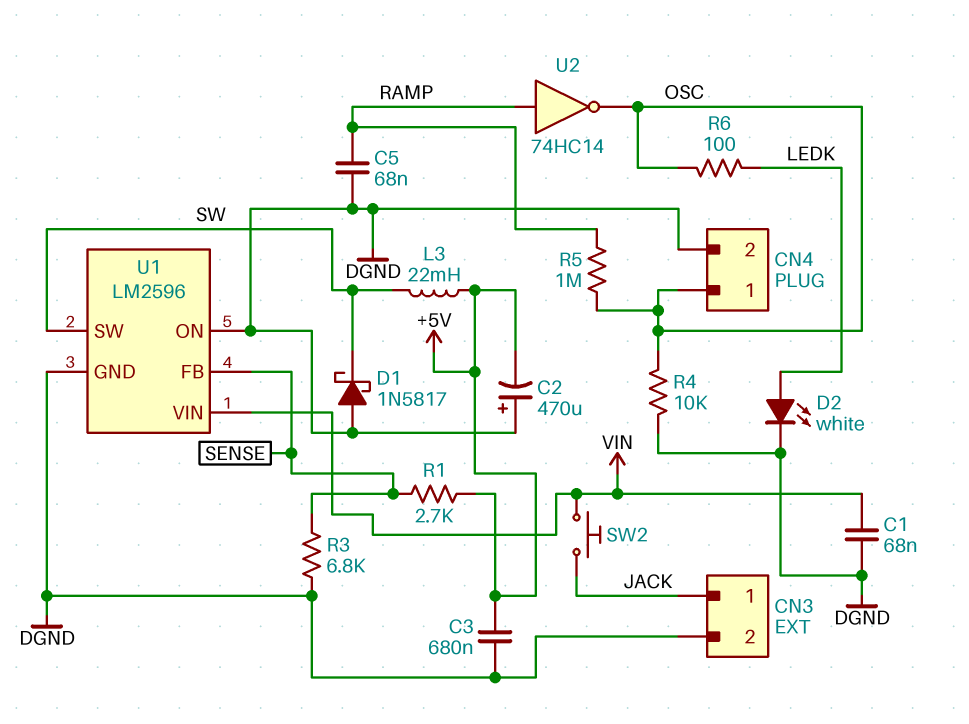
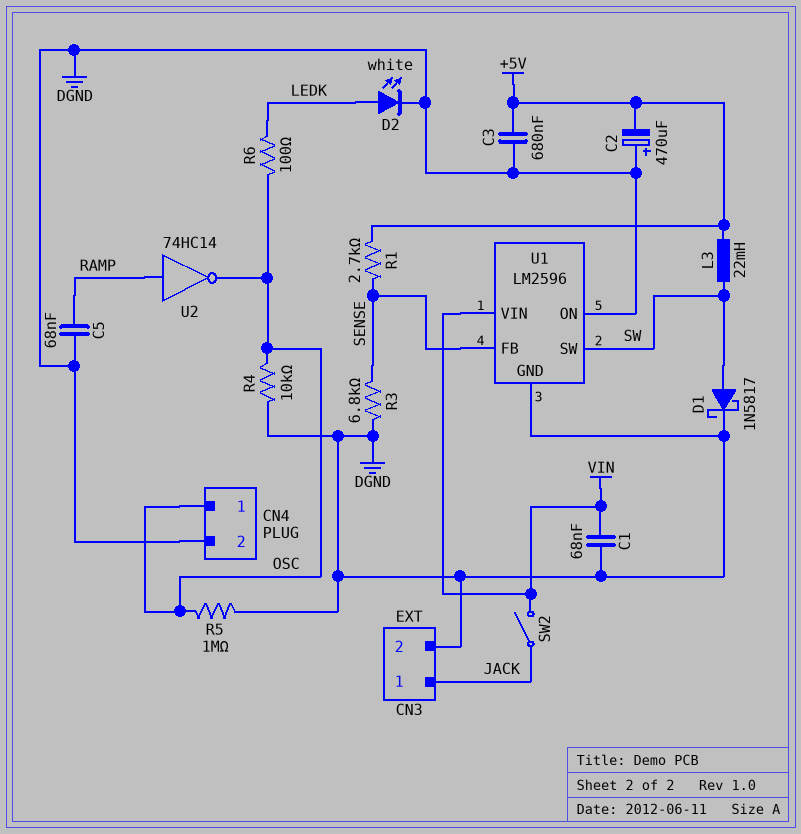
D1: schottky 1N5817 (A DGND, K SW) -> schottky 1N5817 (A SW, K DGND)
R5: 1M (OSC, RAMP) -> 1M (DGND, OSC)
SW2: button (JACK, VIN) -> switch (JACK, VIN)

